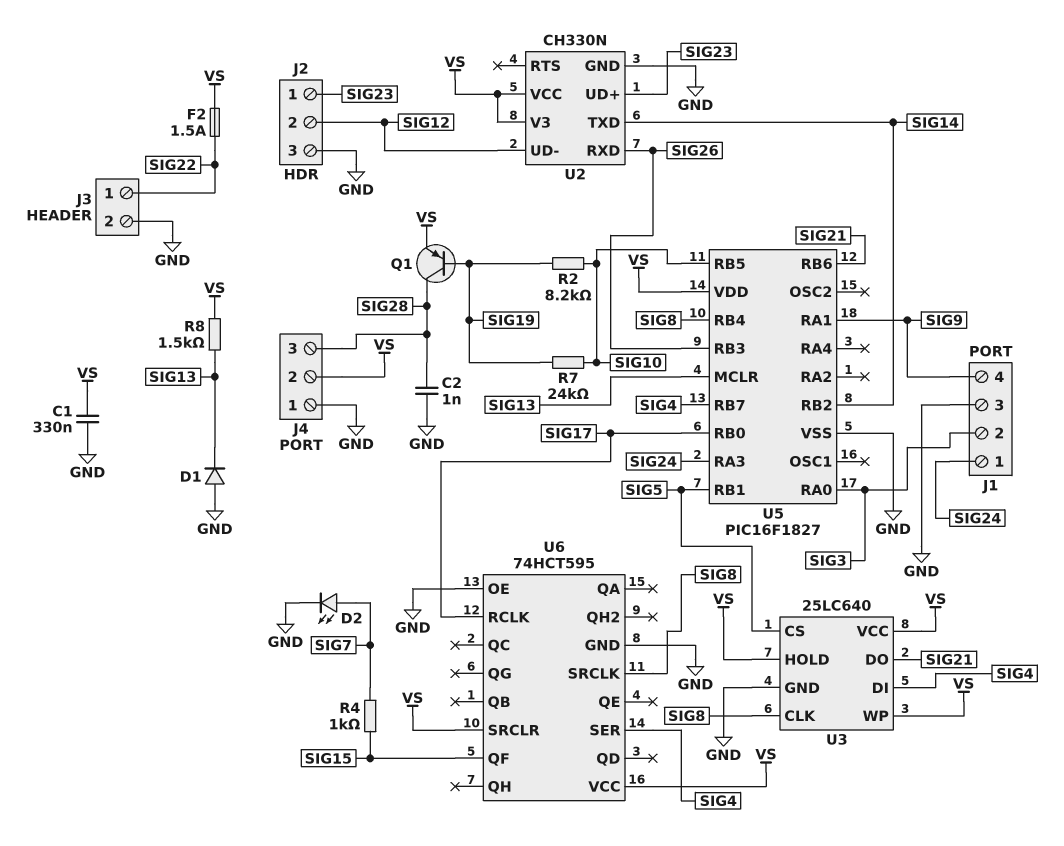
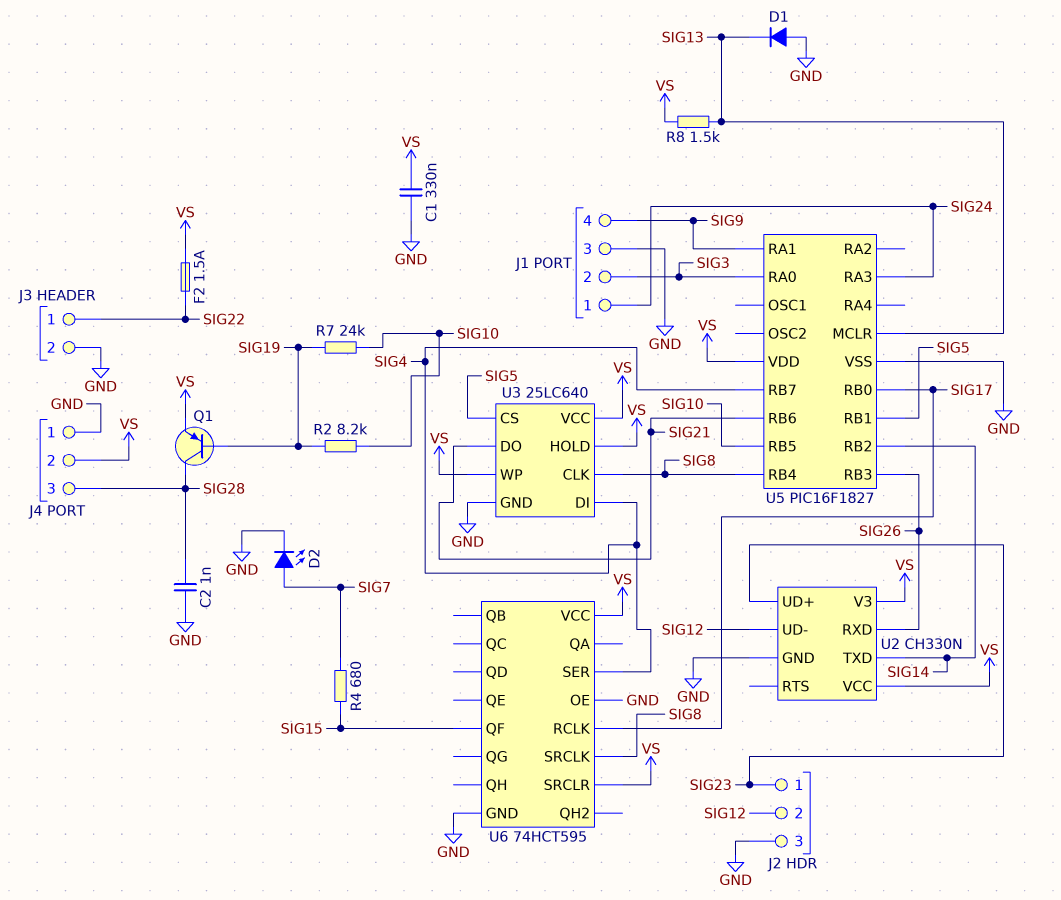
R4: 1k (SIG7, SIG15) -> 680 (SIG7, SIG15)

